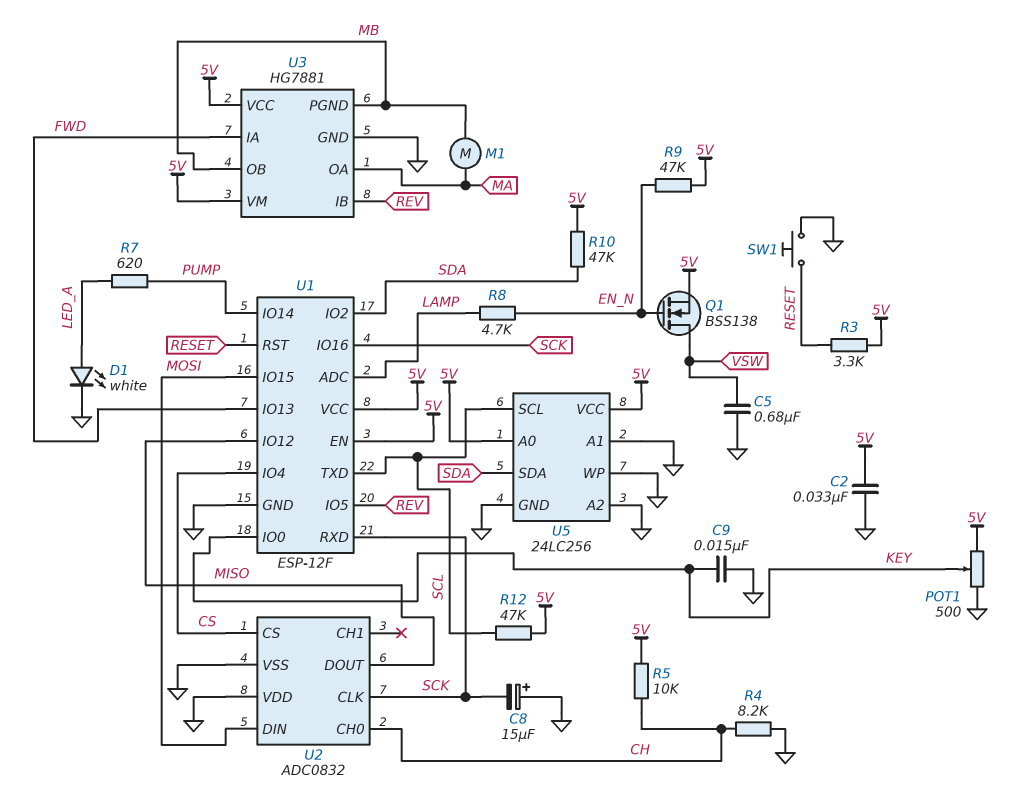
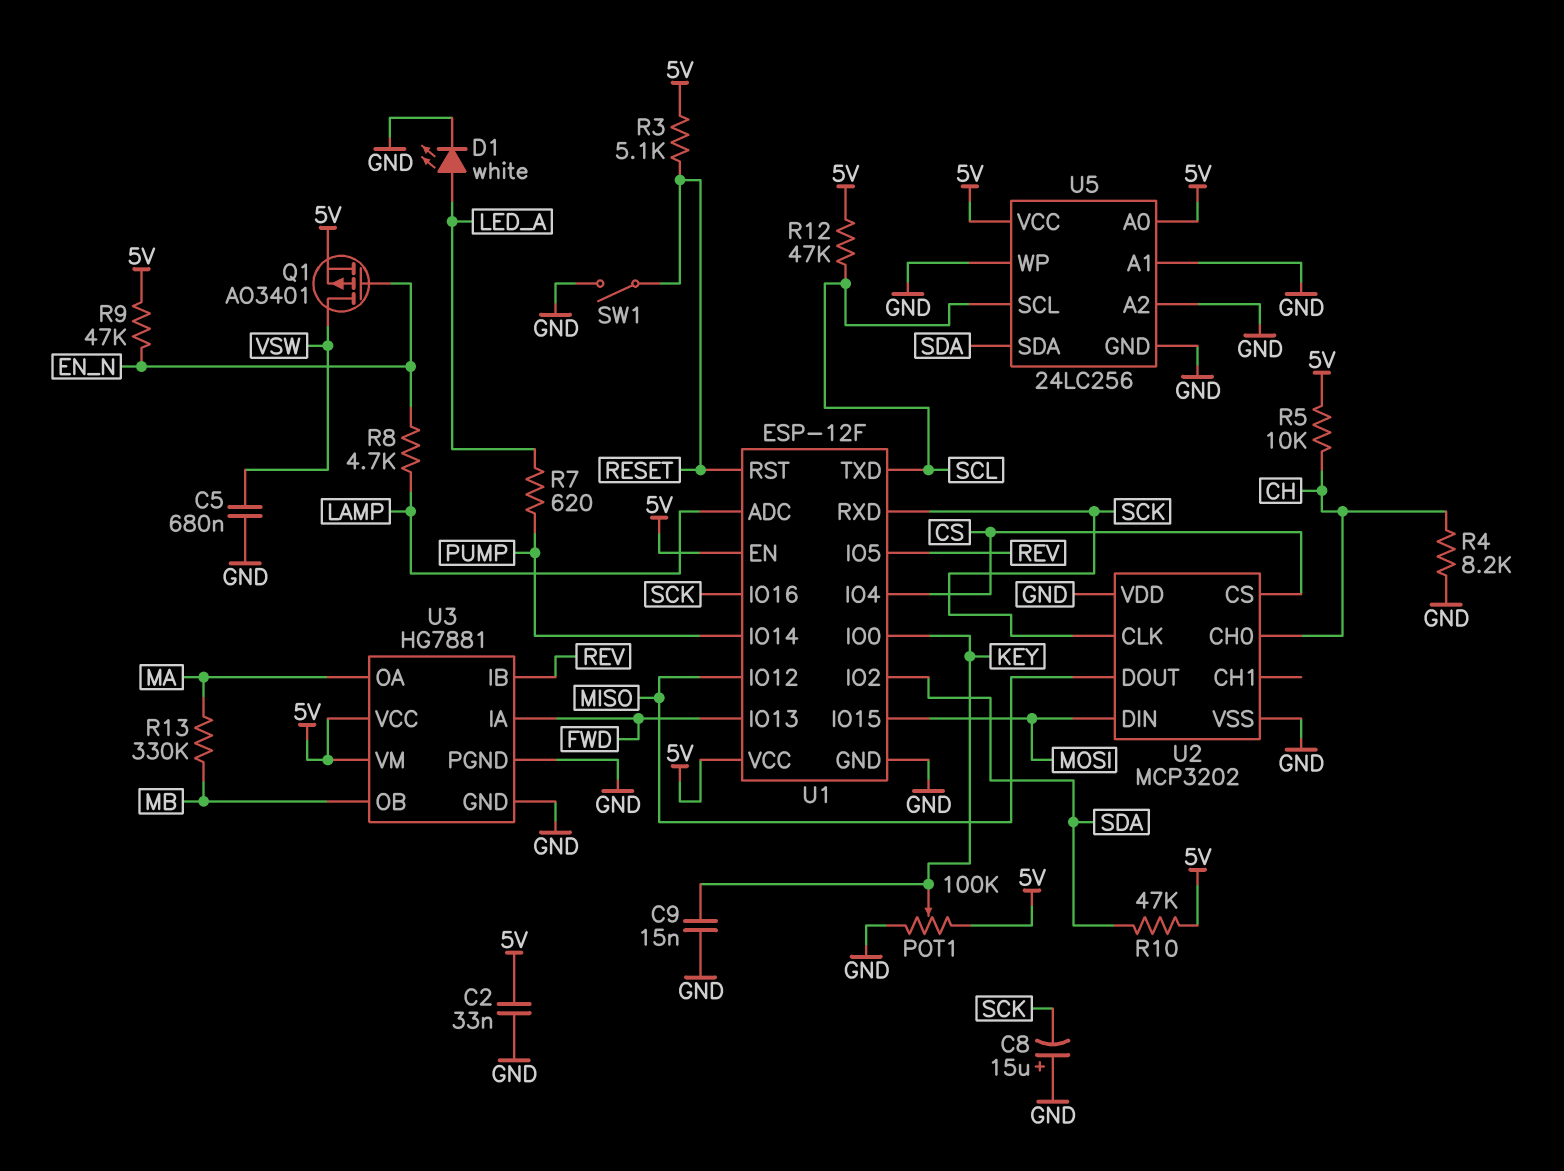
M1: motor (MA, MB) -> none
POT1: 500 (5V, GND, wiper KEY) -> 100k (5V, GND, wiper KEY)
Q1: NMOS BSS138 (G EN_N, D VSW, S 5V) -> PMOS AO3401 (G EN_N, D VSW, S 5V)
R3: 3.3k (5V, RESET) -> 5.1k (5V, RESET)
R13: none -> 330k (MA, MB)
SW1: button (GND, RESET) -> switch (GND, RESET)
U2: ADC0832 -> MCP3202
U3 pin PGND: MB -> GND

